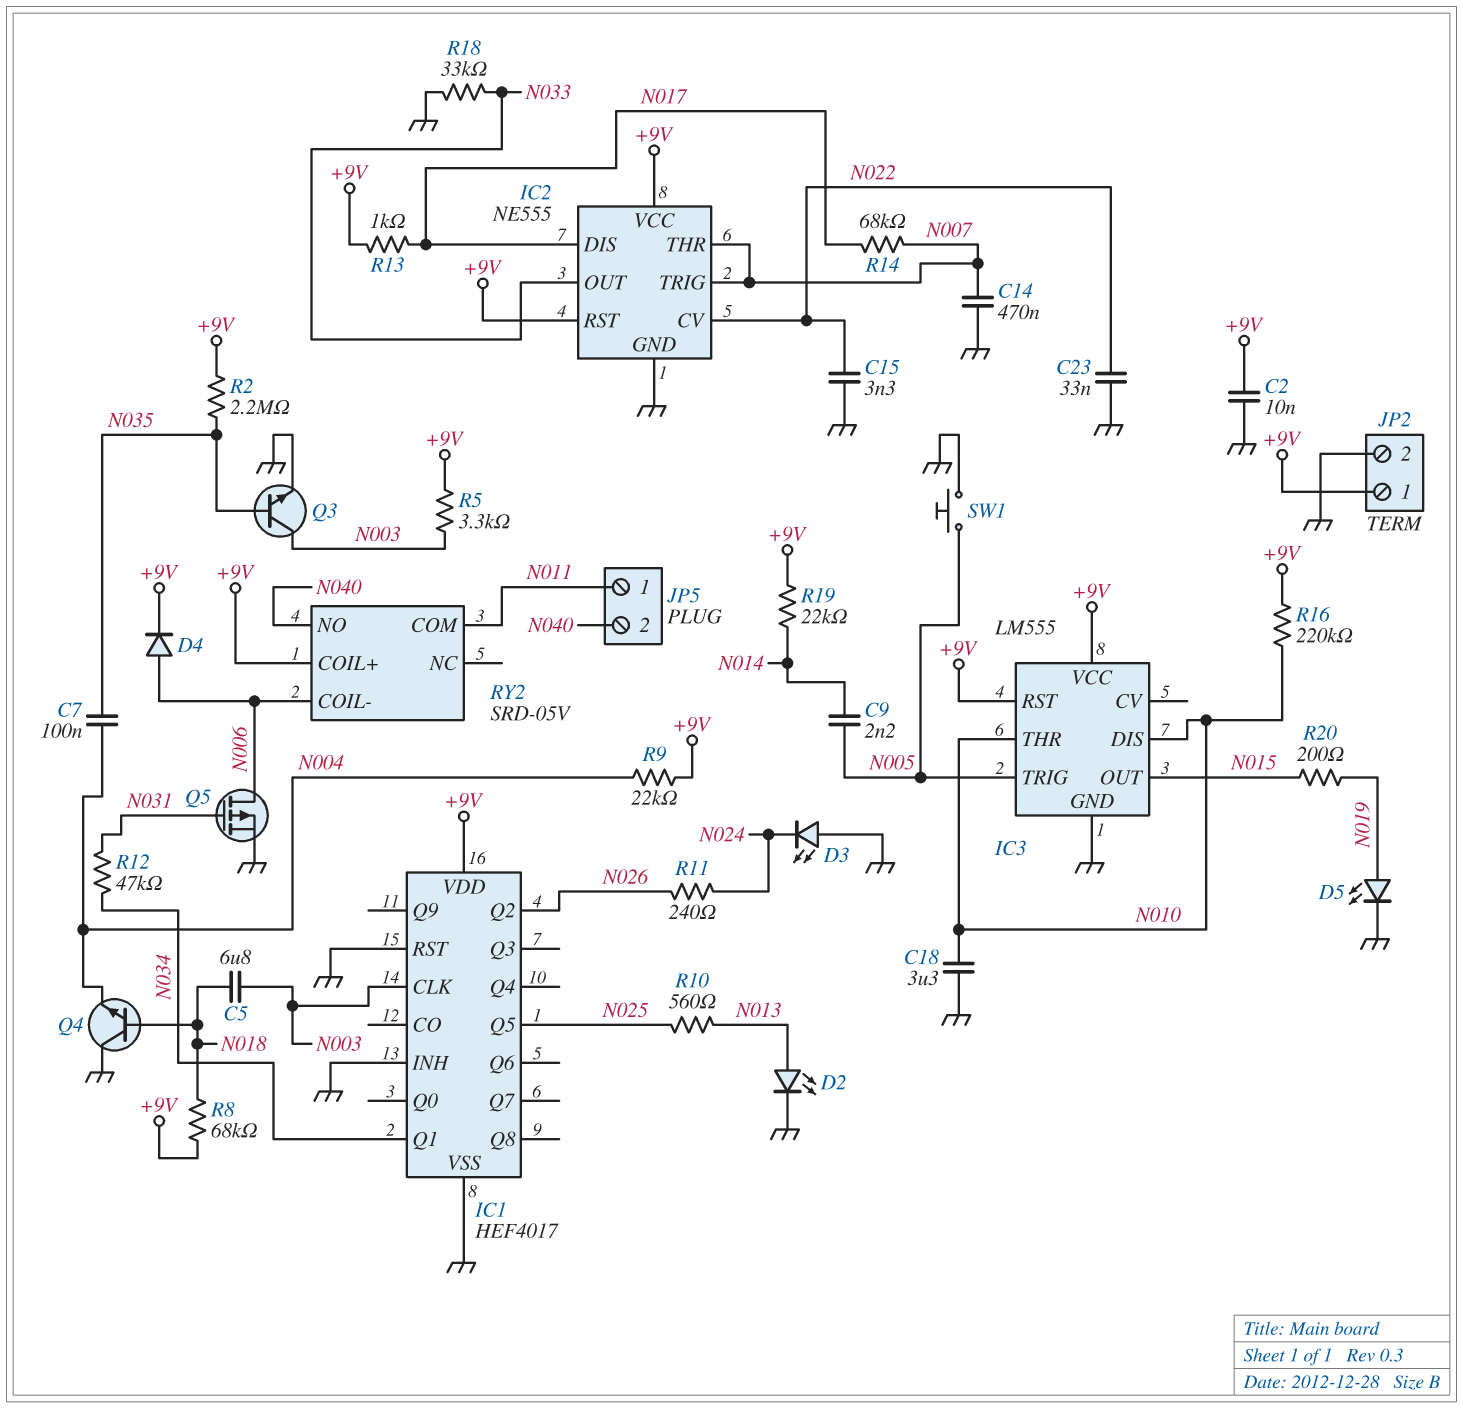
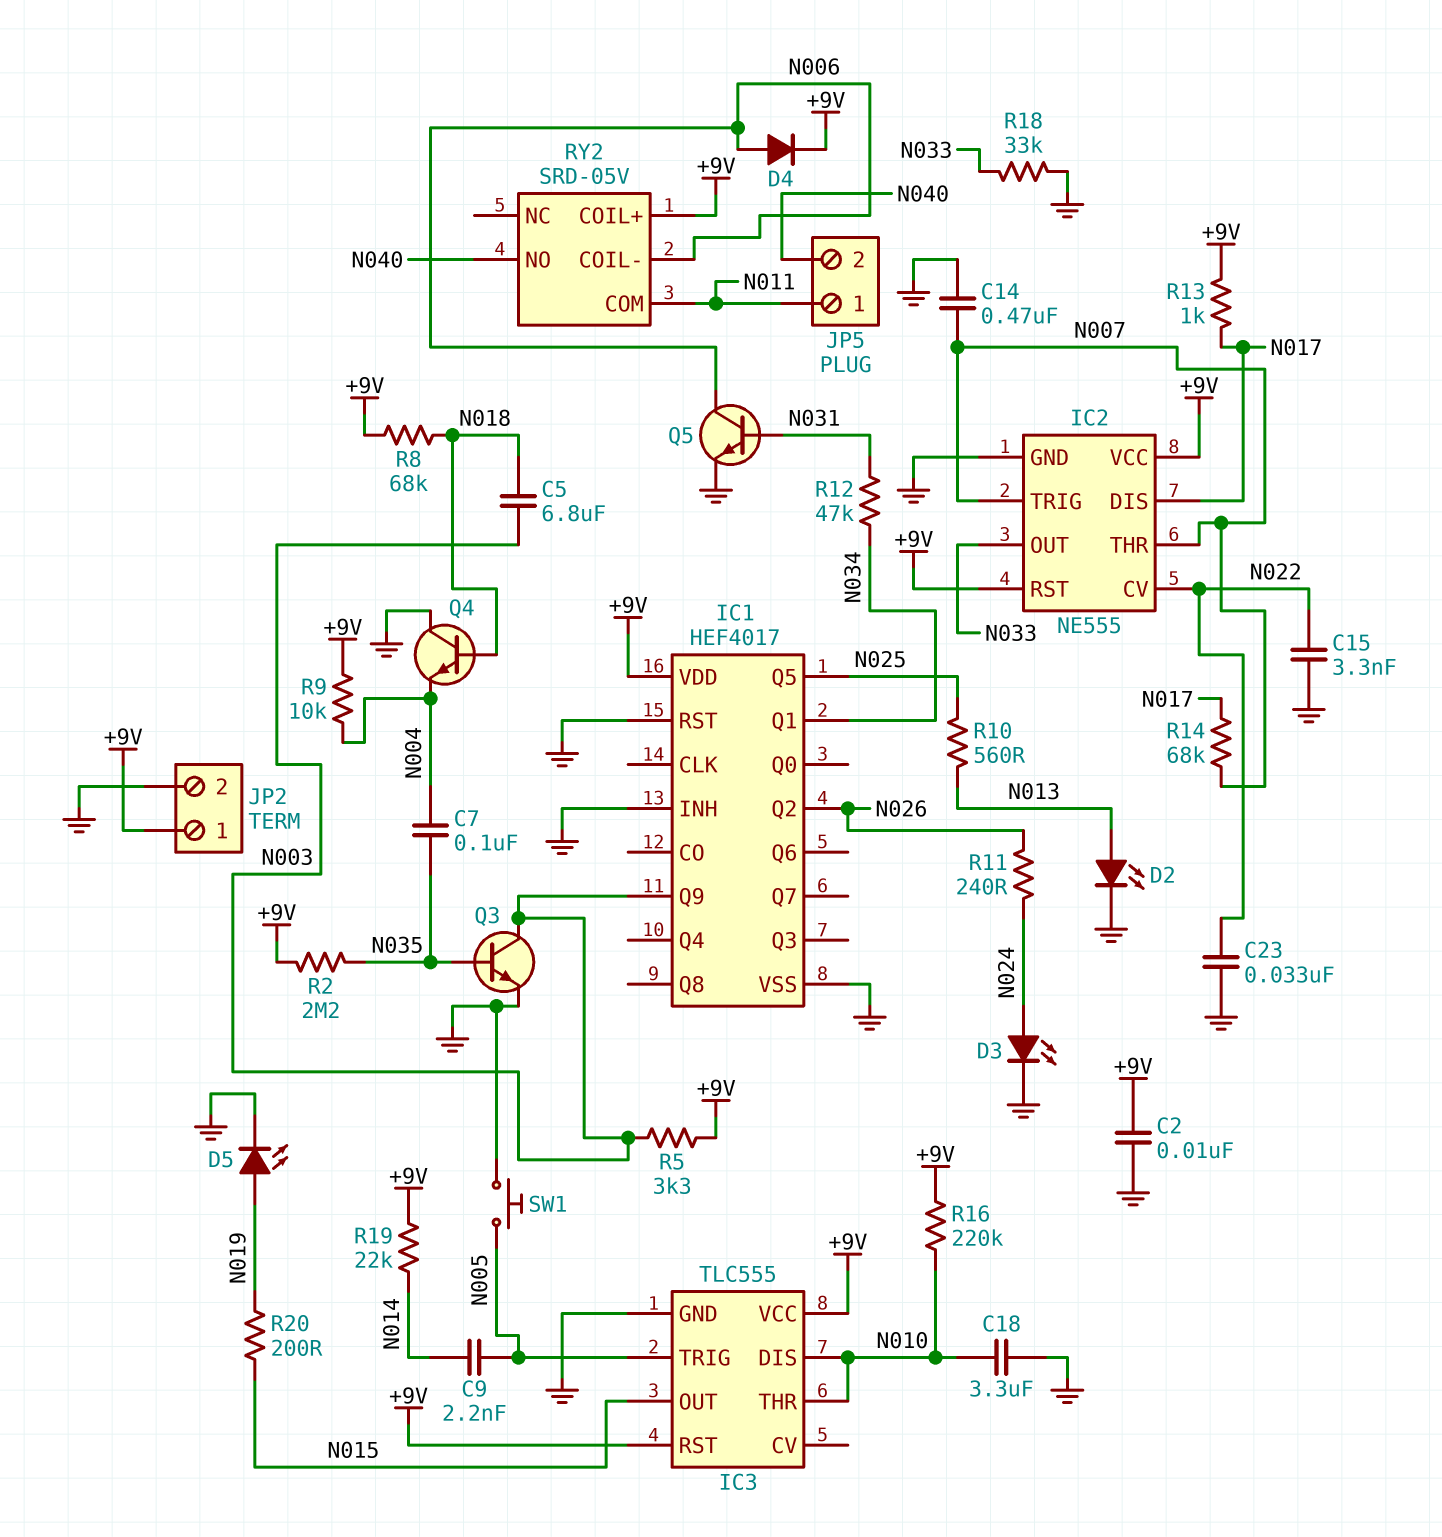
D3: LED (A GND, K N024) -> LED (A N024, K GND)
IC1 pin CLK: N003 -> none
IC1 pin Q9: none -> N003
IC3: LM555 -> TLC555
Q5: PMOS (G N031, D N006, S GND) -> NPN (B N031, C N006, E GND)
R9: 22k (+9V, N004) -> 10k (+9V, N004)

